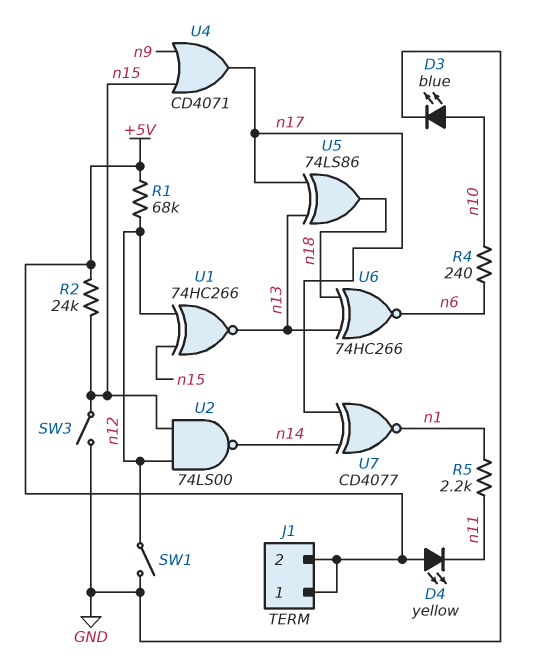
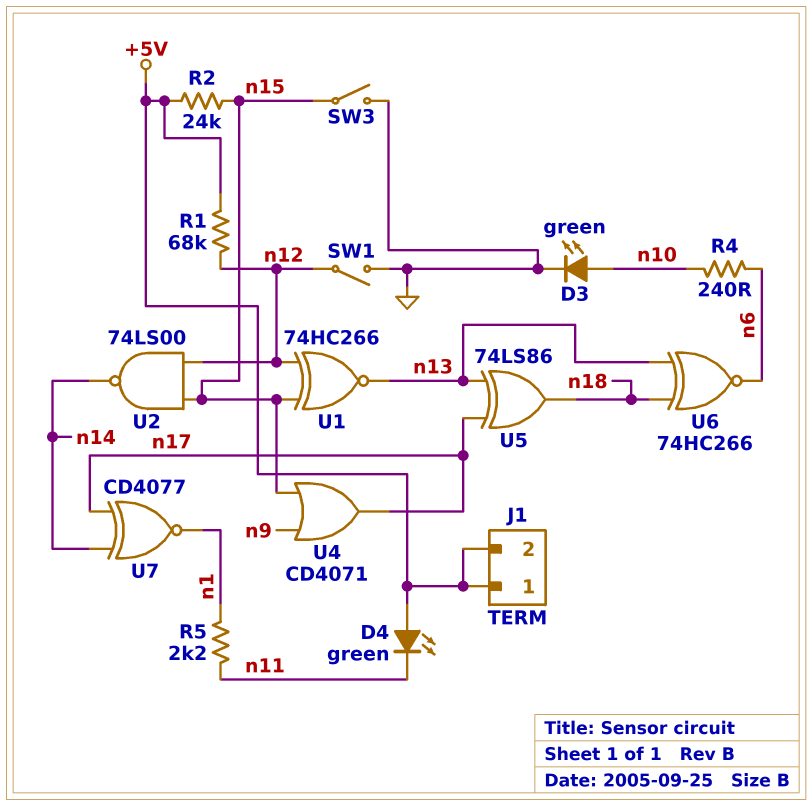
D3: LED blue (A n10, K GND) -> LED green (A n10, K GND)
D4: LED yellow (A +5V, K n11) -> LED green (A +5V, K n11)

